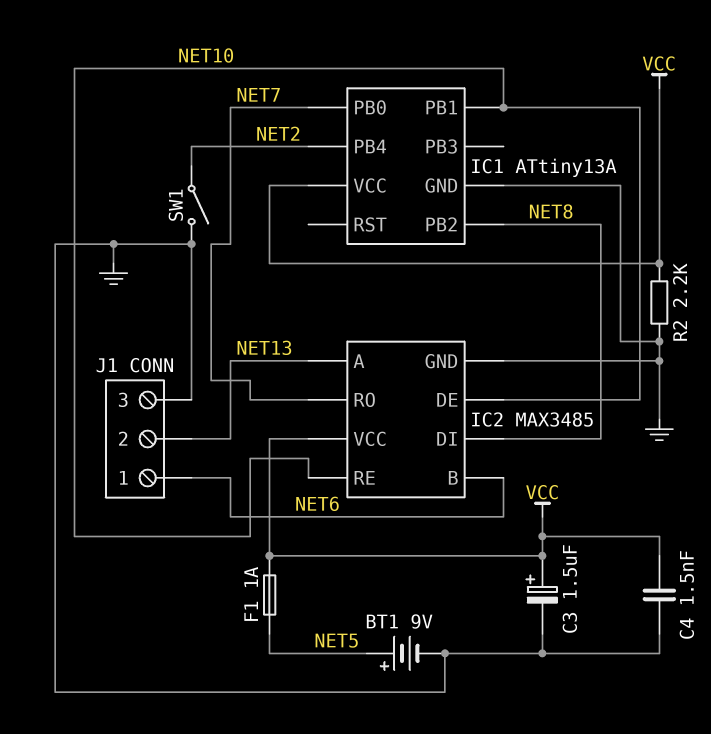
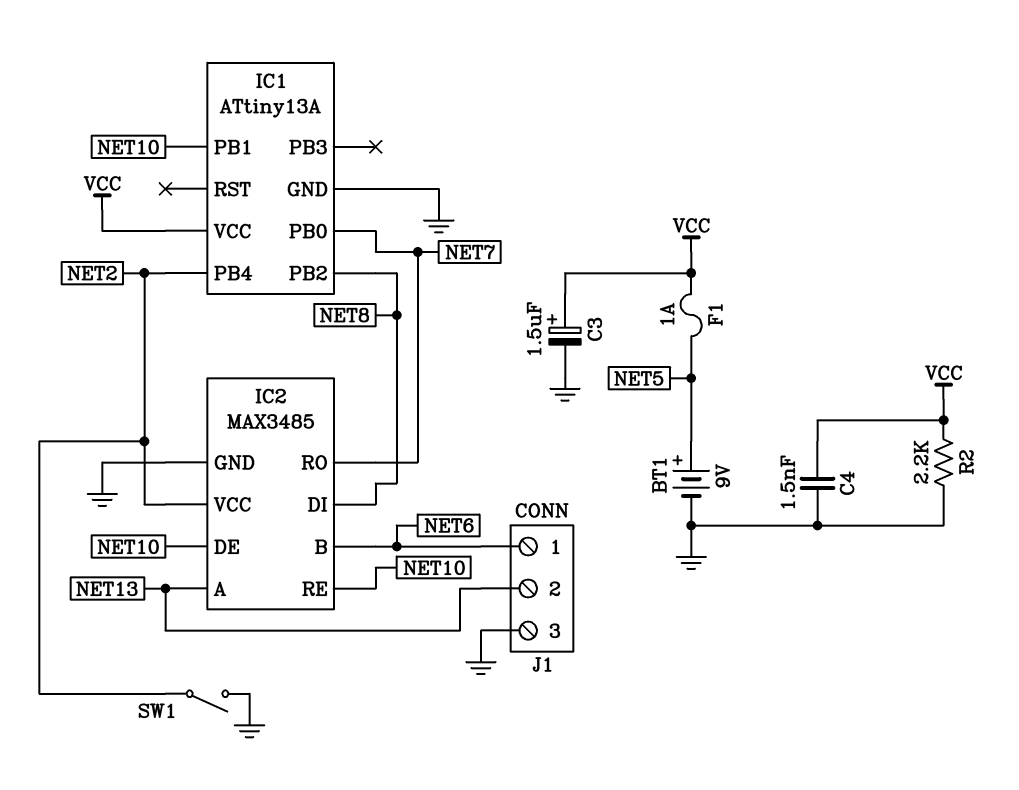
IC2 pin VCC: VCC -> NET2

